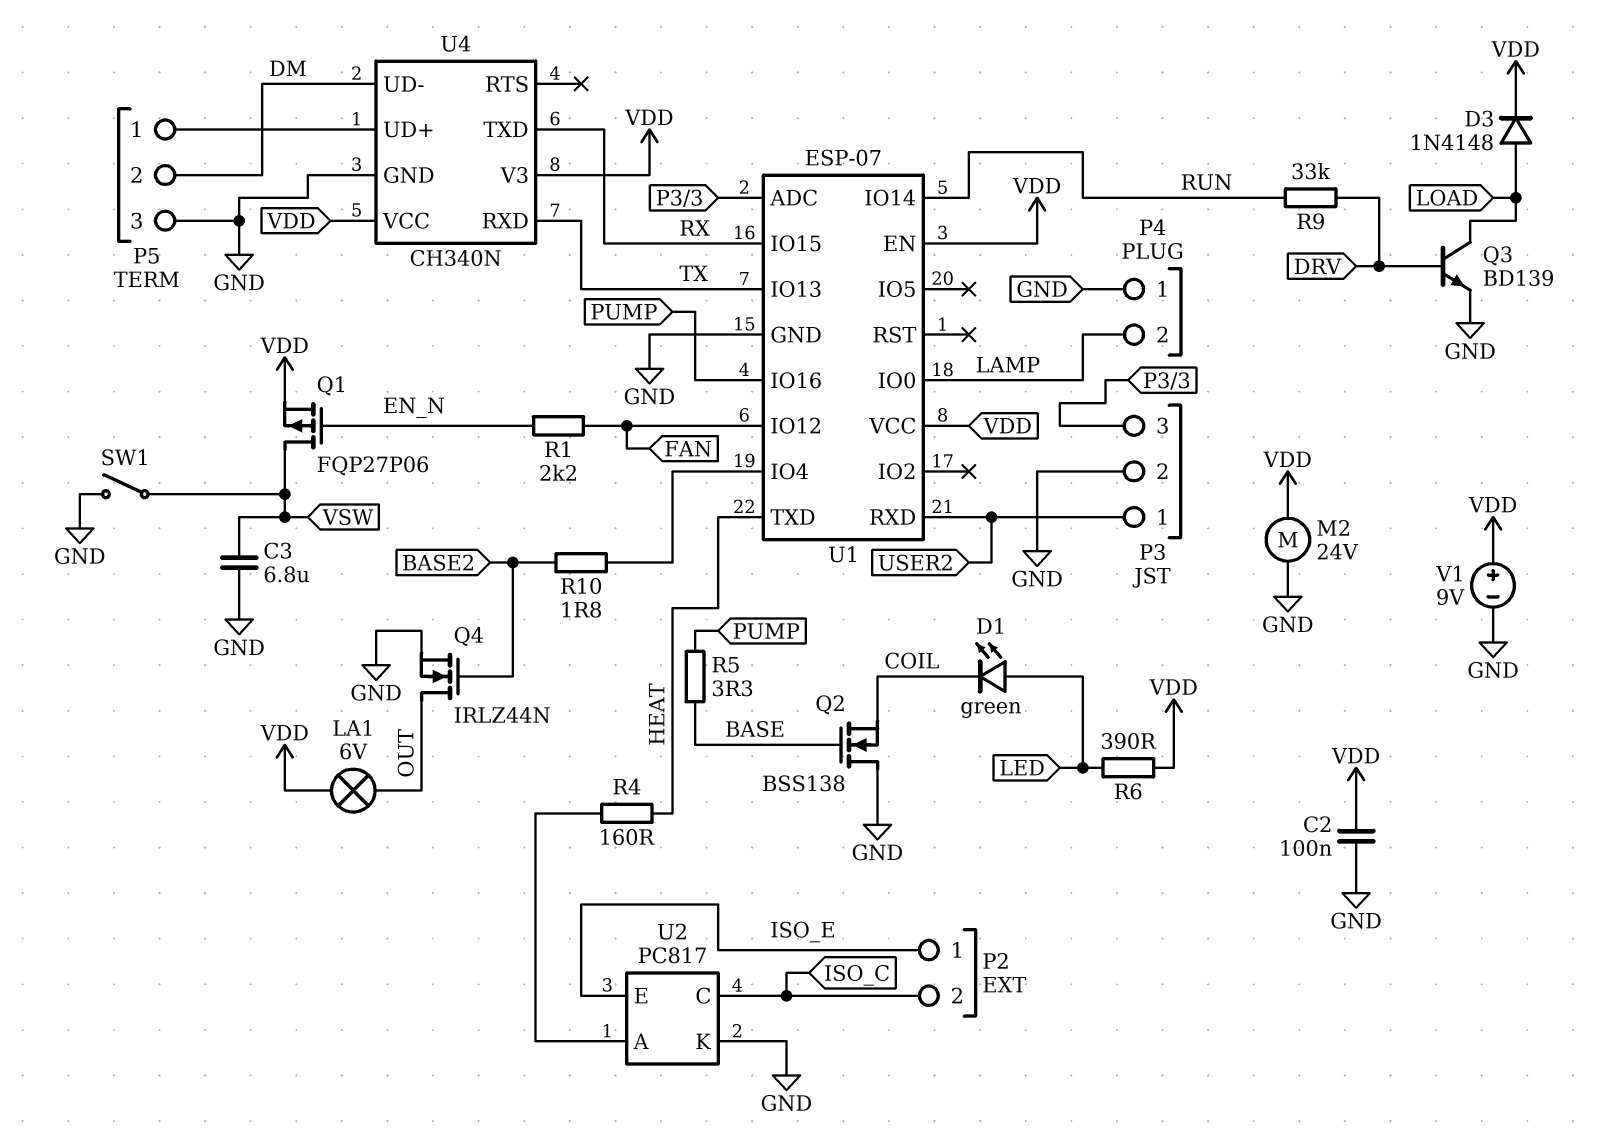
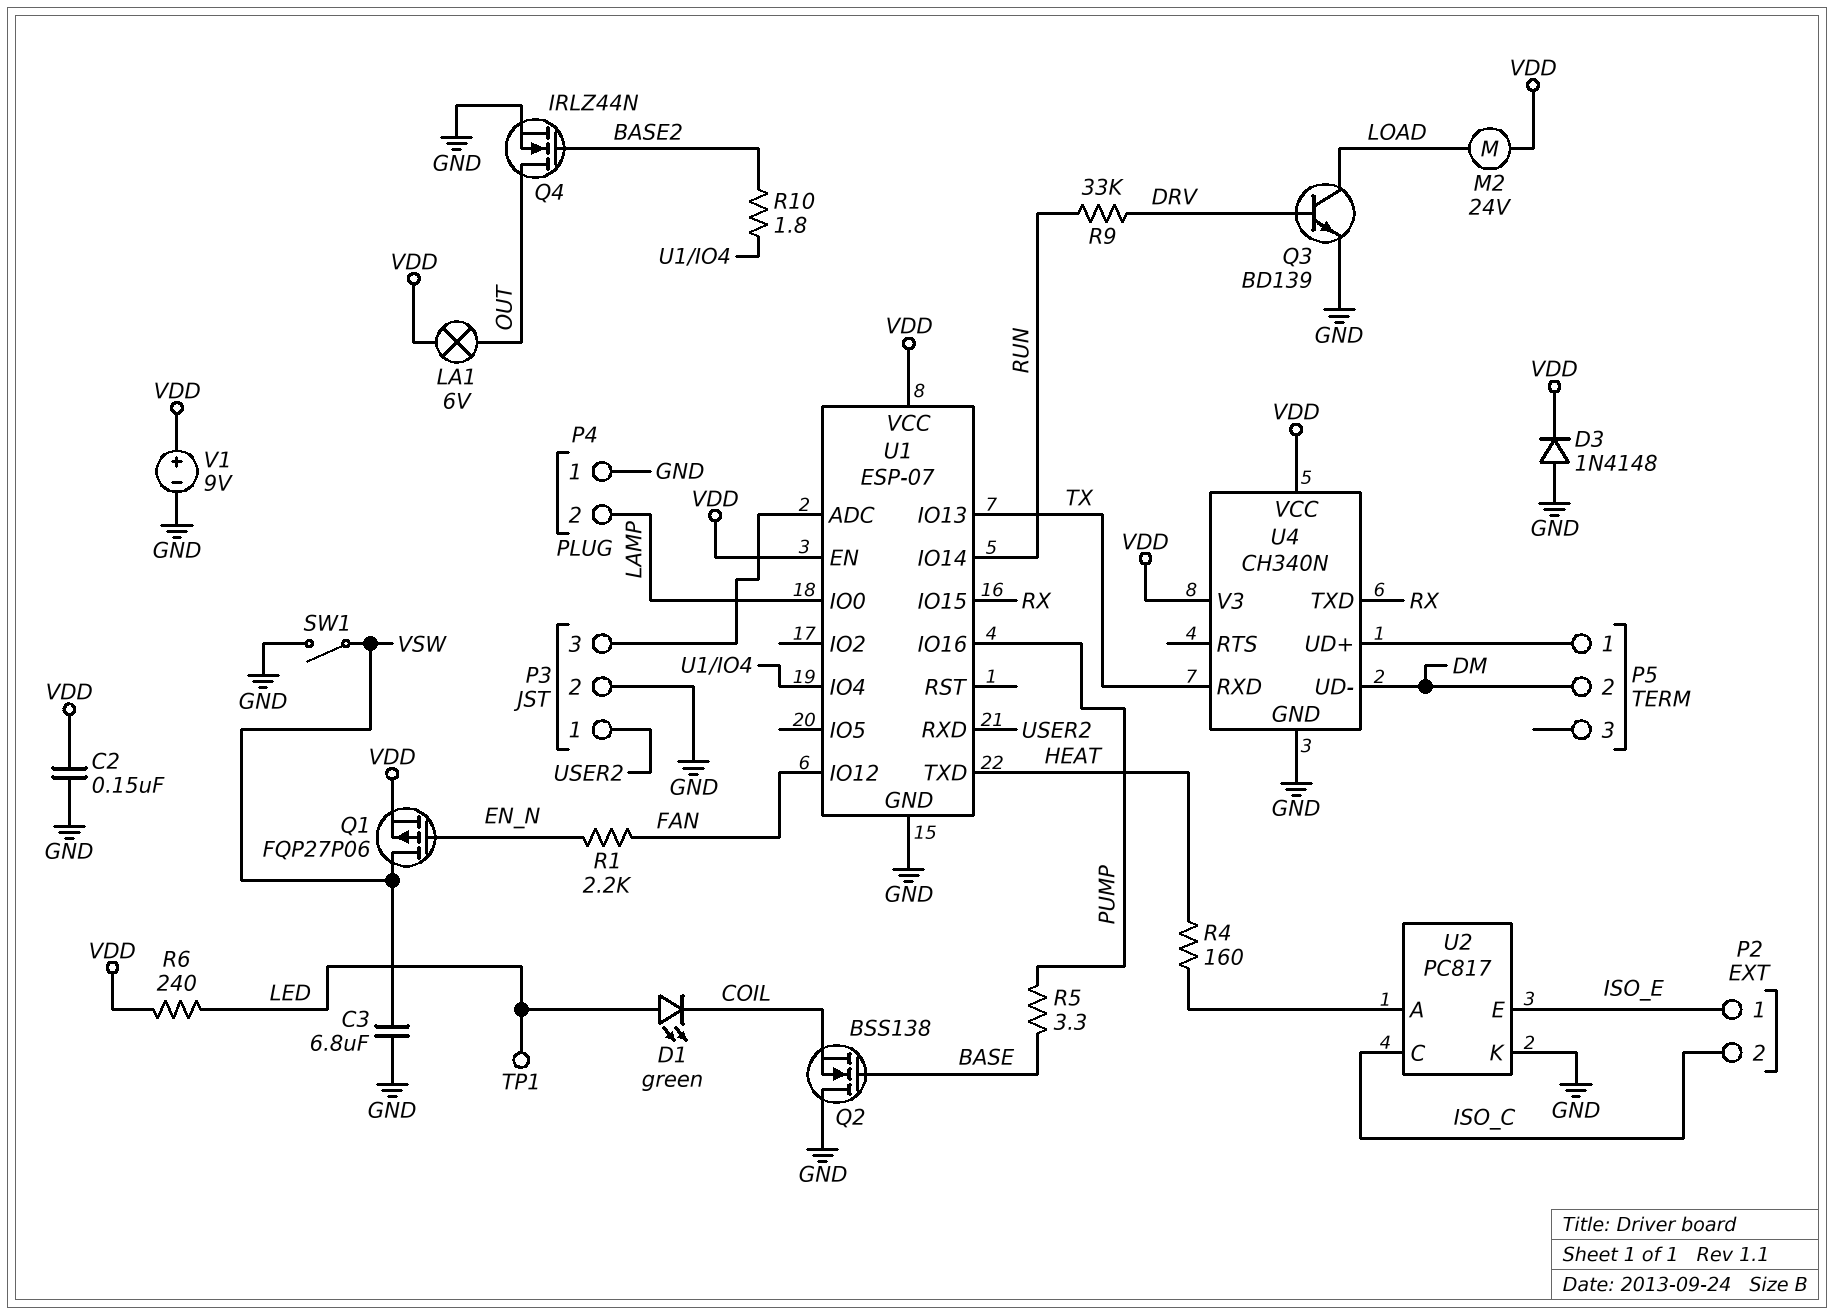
C2: 100nF (GND, VDD) -> 150nF (GND, VDD)
D3: diode 1N4148 (A LOAD, K VDD) -> diode 1N4148 (A GND, K VDD)
M2: motor 24V (GND, VDD) -> motor 24V (LOAD, VDD)
P5 pin 3: GND -> none
R6: 390 (LED, VDD) -> 240 (LED, VDD)
TP1: none -> test point (LED)

